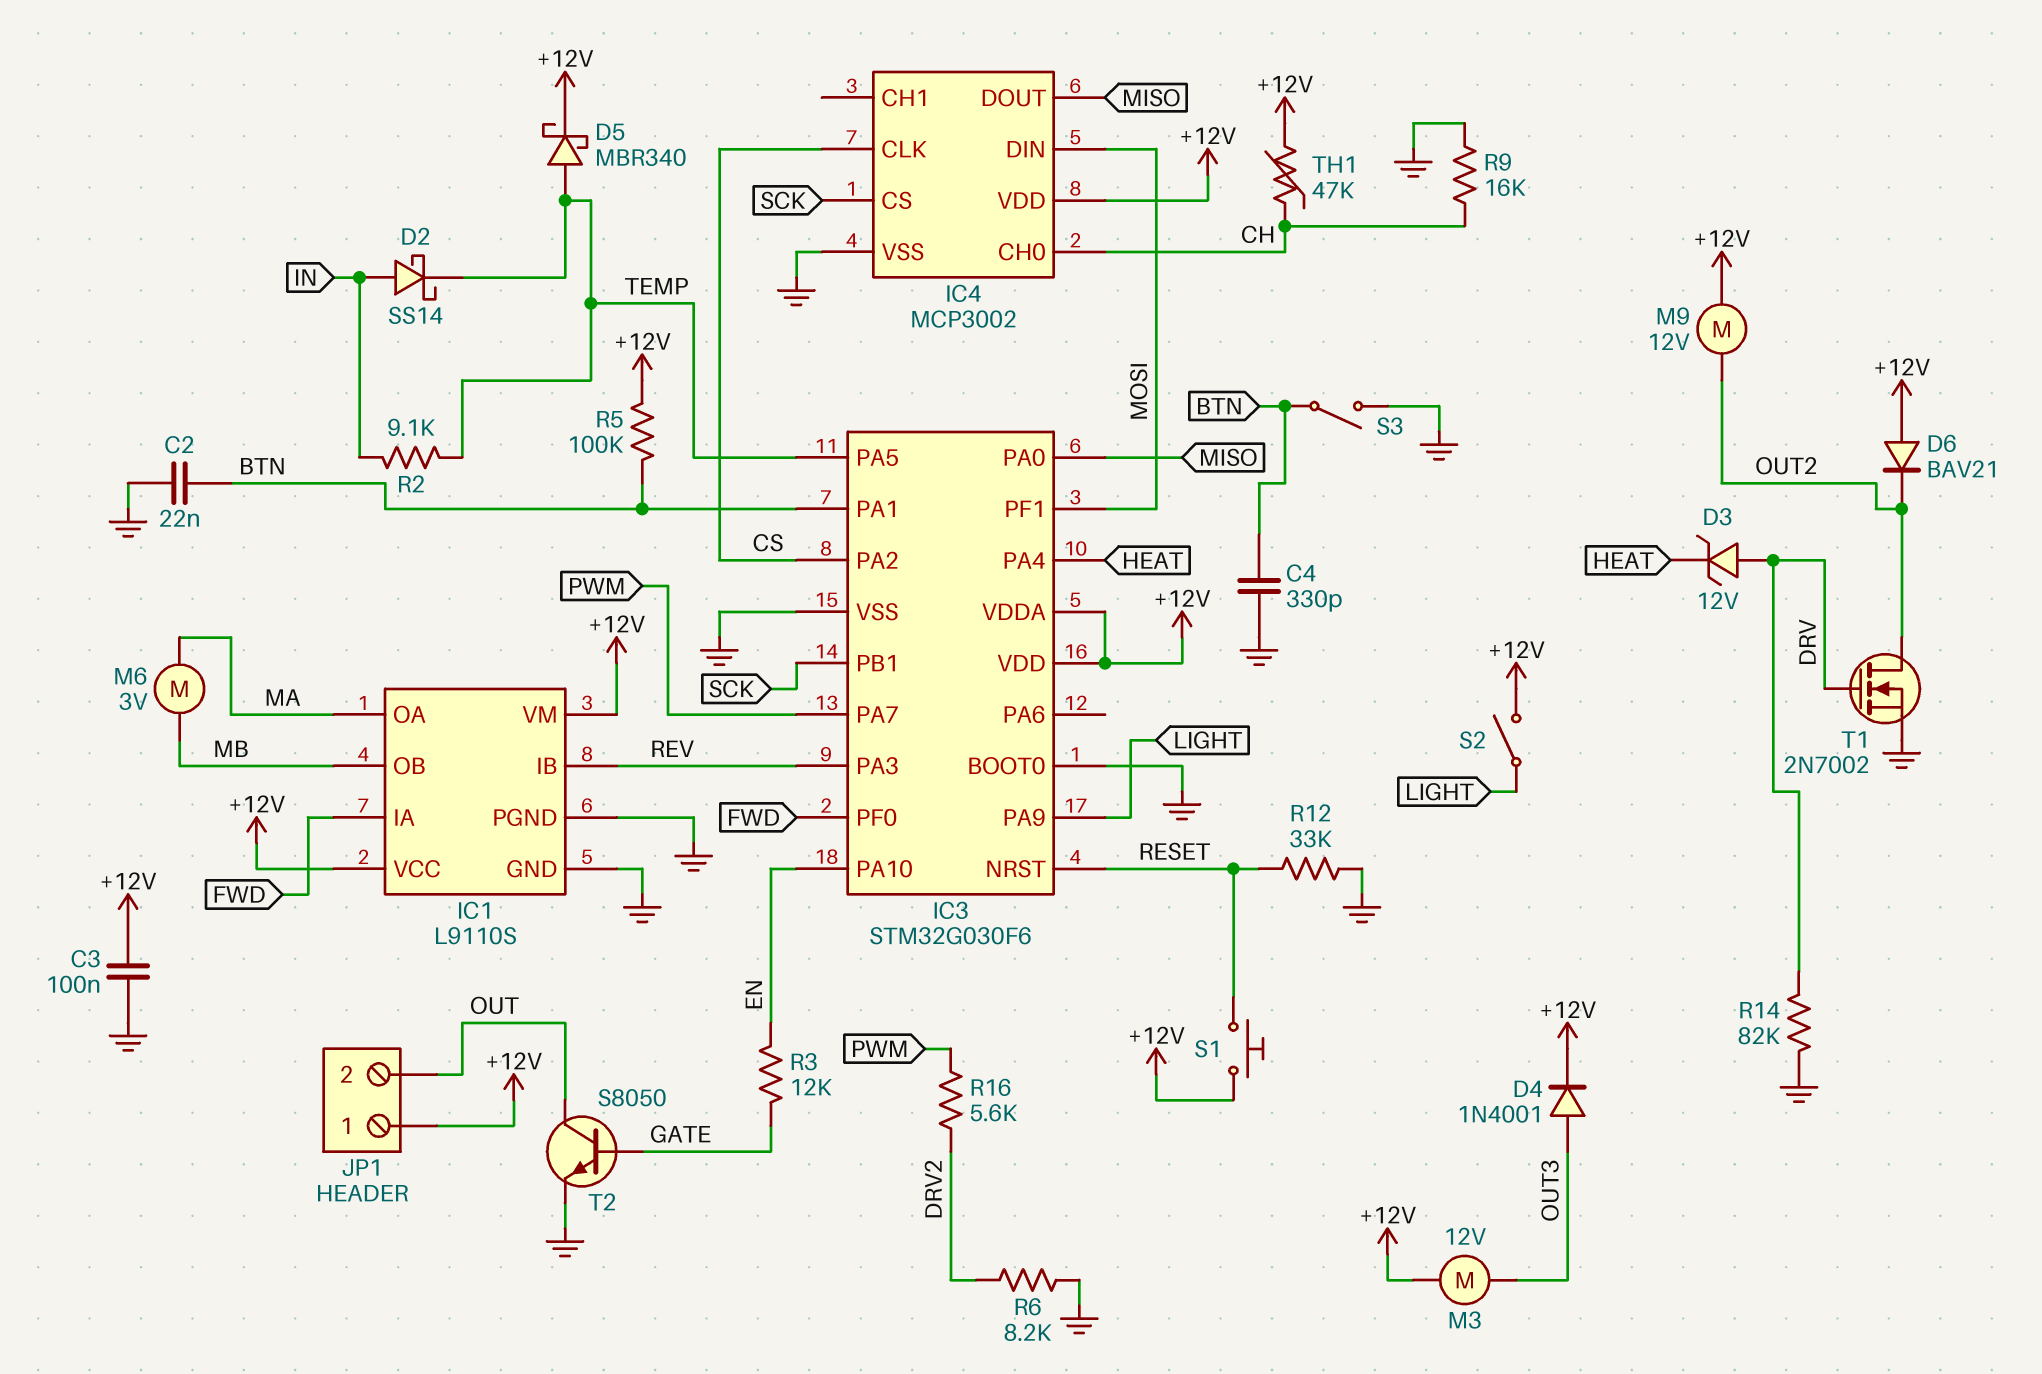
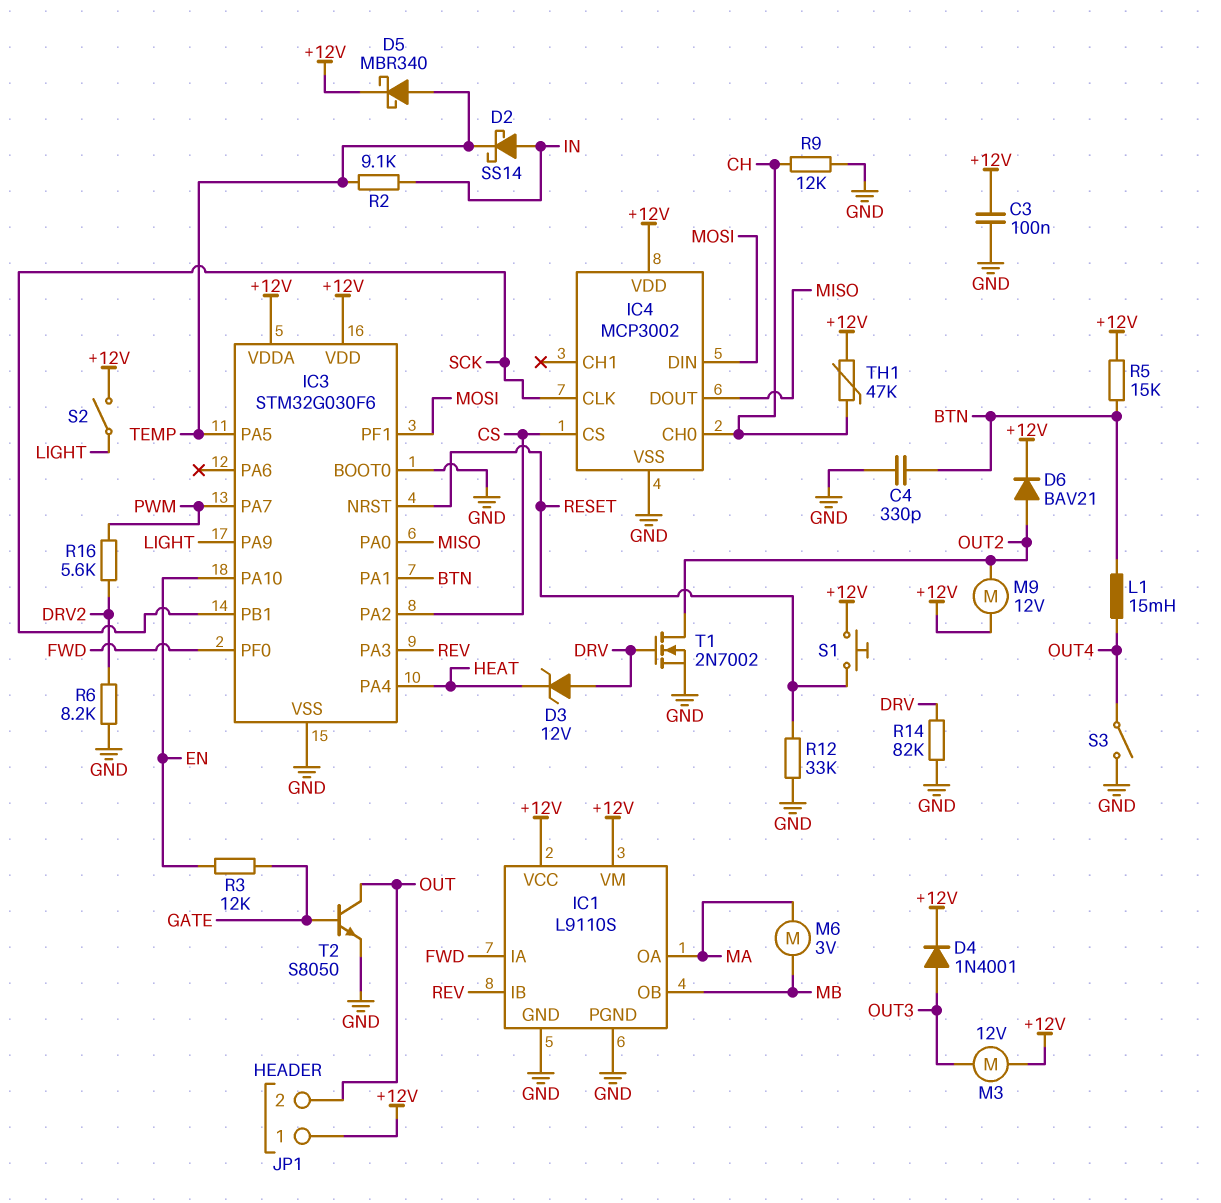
C2: 22nF (BTN, GND) -> none
D6: diode BAV21 (A +12V, K OUT2) -> diode BAV21 (A OUT2, K +12V)
IC4 pin CLK: CS -> SCK
IC4 pin CS: SCK -> CS
L1: none -> 15mH (BTN, OUT4)
R5: 100k (+12V, BTN) -> 15k (+12V, BTN)
R9: 16k (CH, GND) -> 12k (CH, GND)
S3: switch (BTN, GND) -> switch (GND, OUT4)

